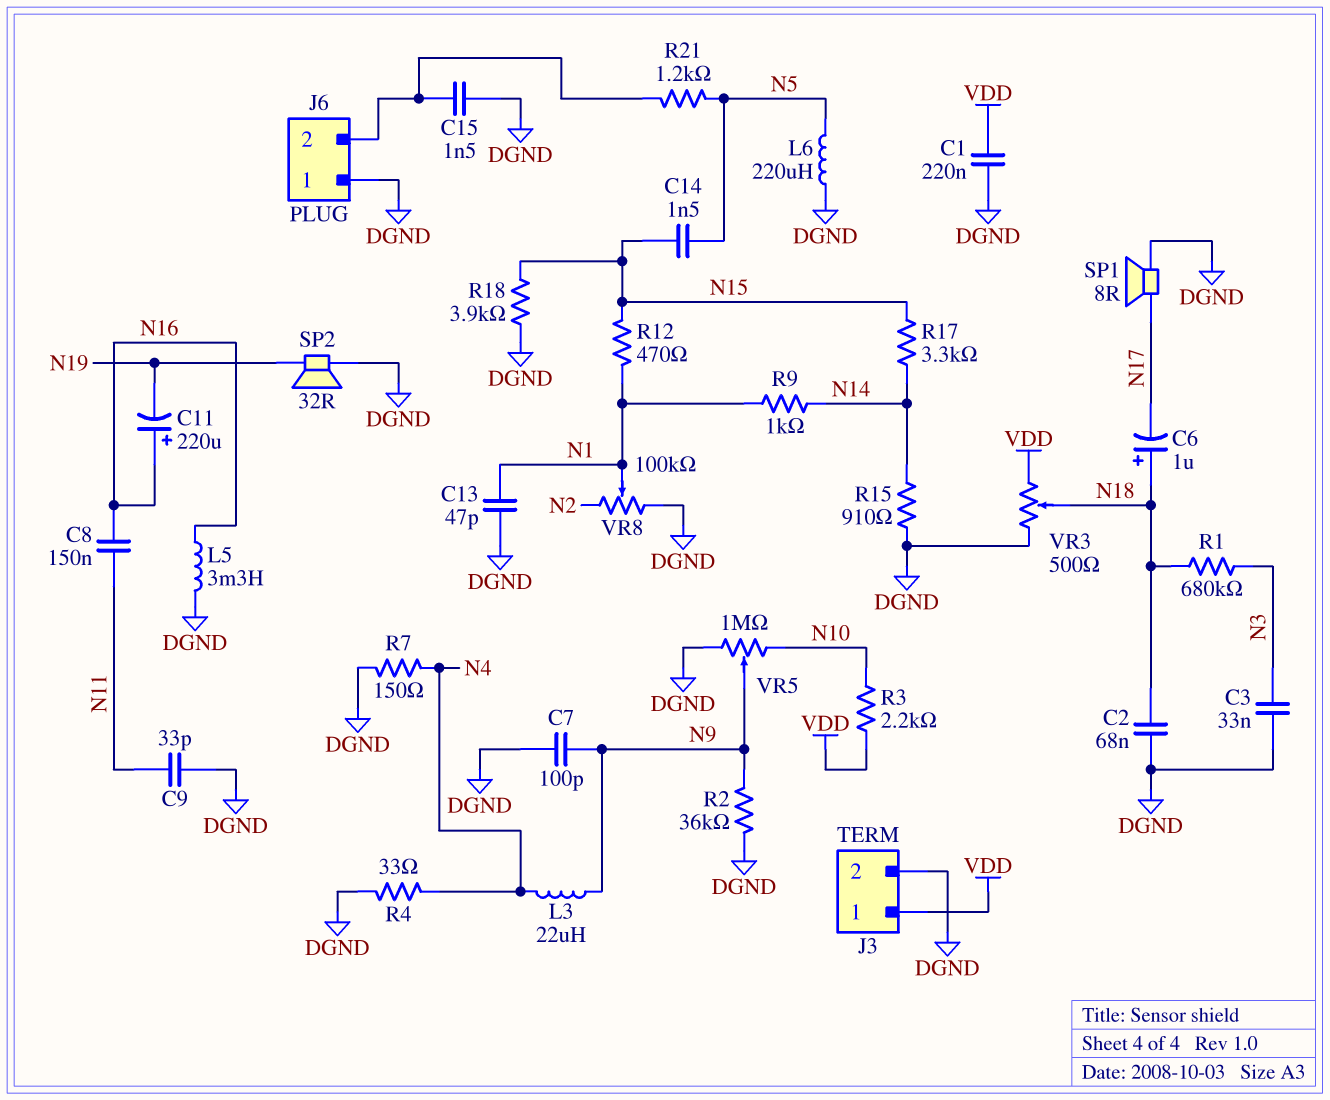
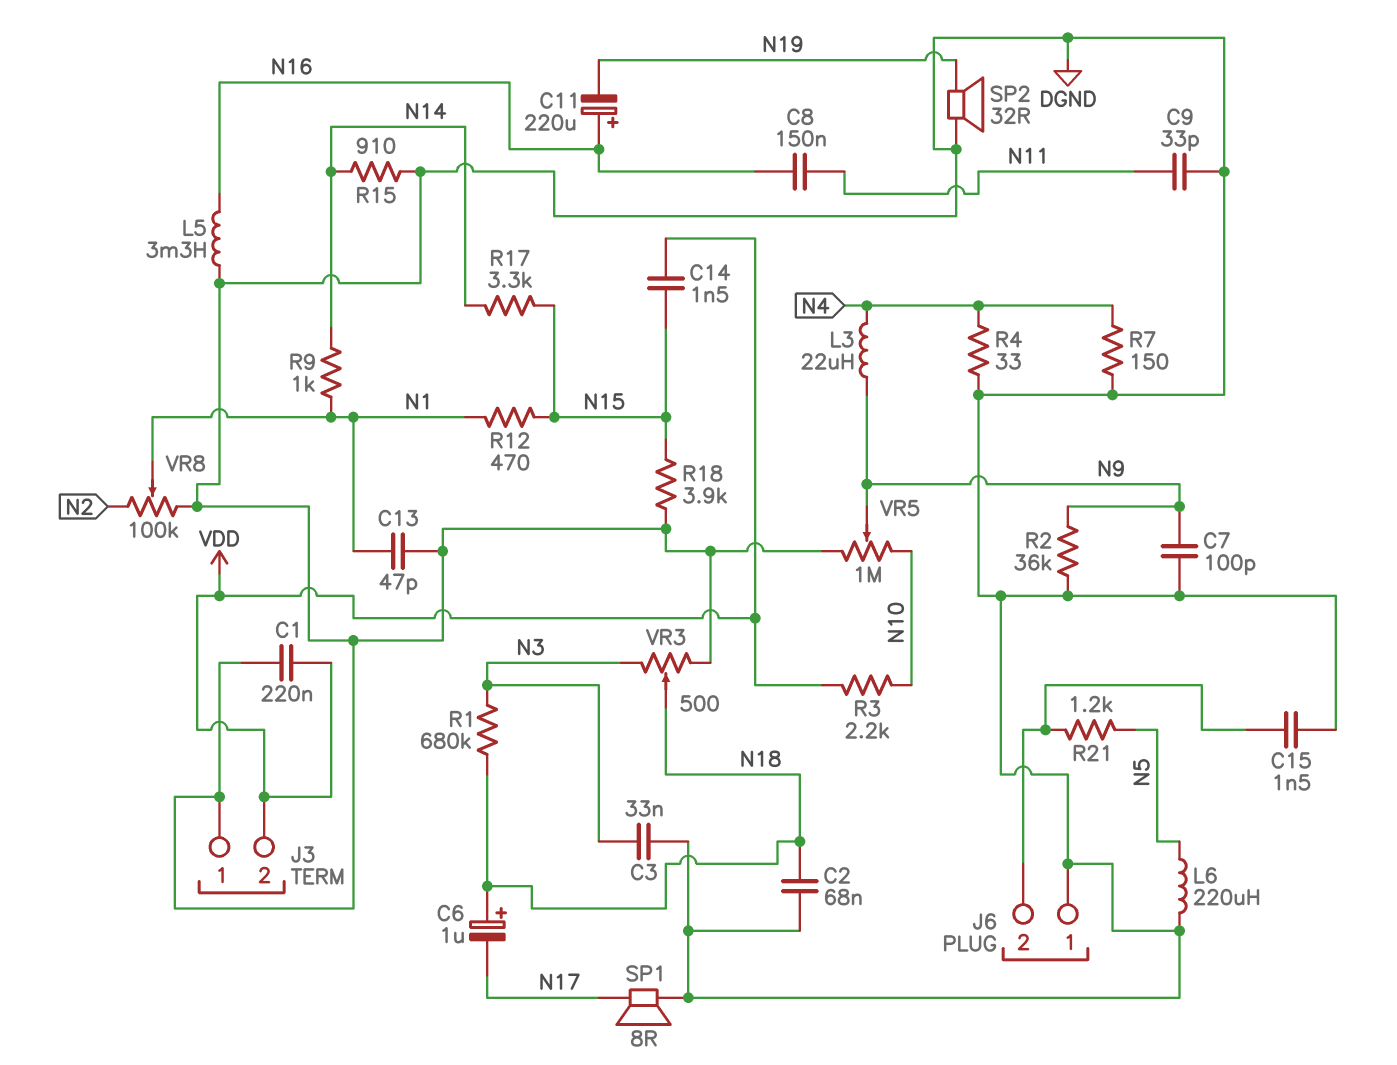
C14: 1.5nF (N5, N15) -> 1.5nF (N15, VDD)
J3 pin 1: VDD -> DGND
J3 pin 2: DGND -> VDD
VR3: 500 (DGND, VDD, wiper N18) -> 500 (DGND, N3, wiper N18)

